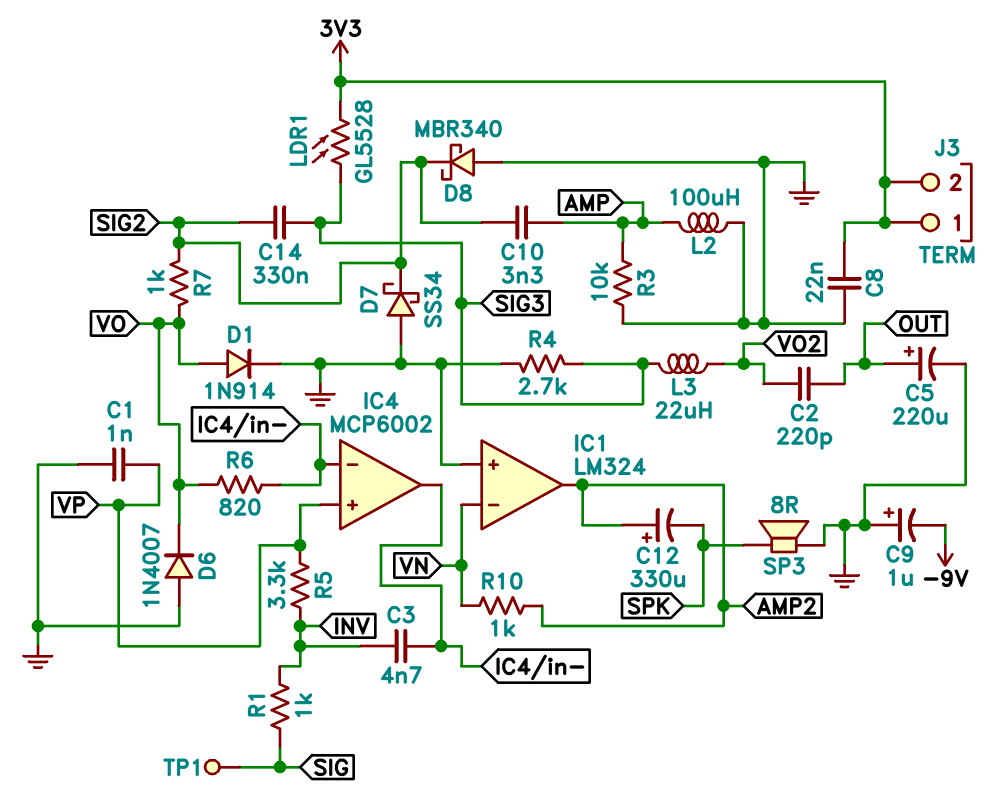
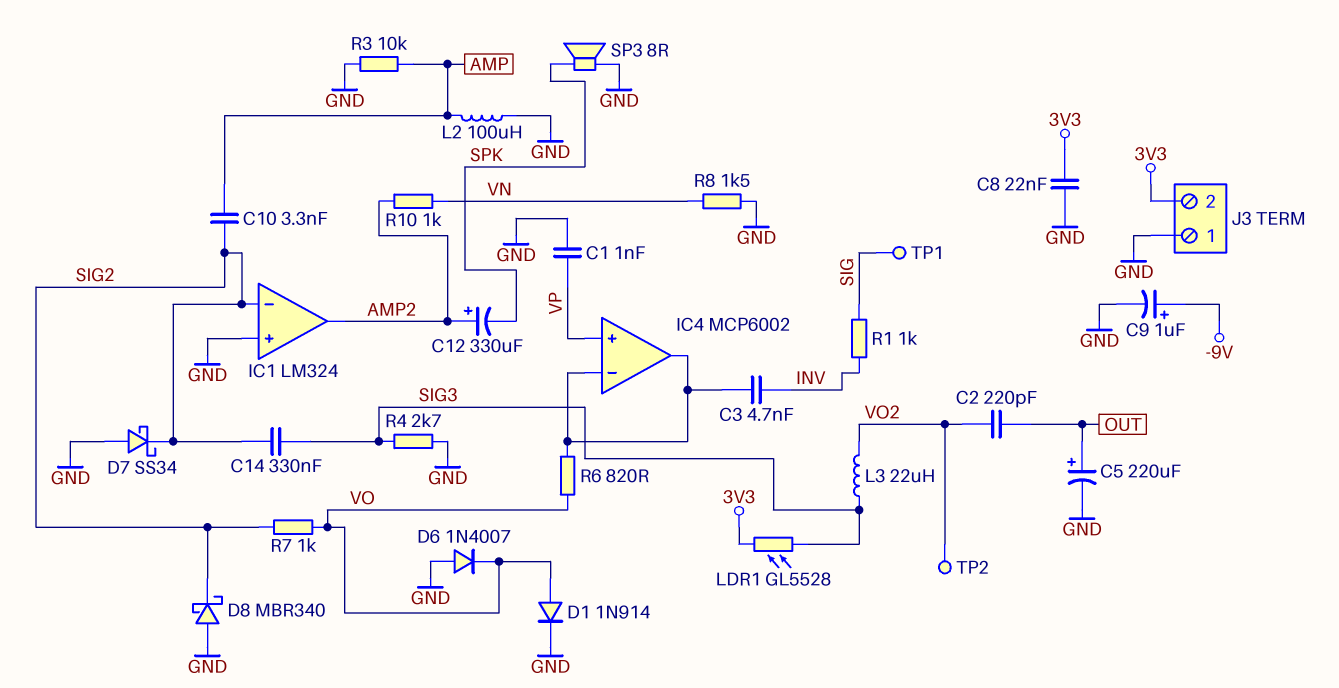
C9: 1uF (plus GND, minus -9V) -> 1uF (plus -9V, minus GND)
IC1 pin in-: VN -> SIG2
J3 pin 1: 3V3 -> GND
R5: 3.3k (INV, VP) -> none
R8: none -> 1.5k (GND, VN)
TP2: none -> test point (VO2)

